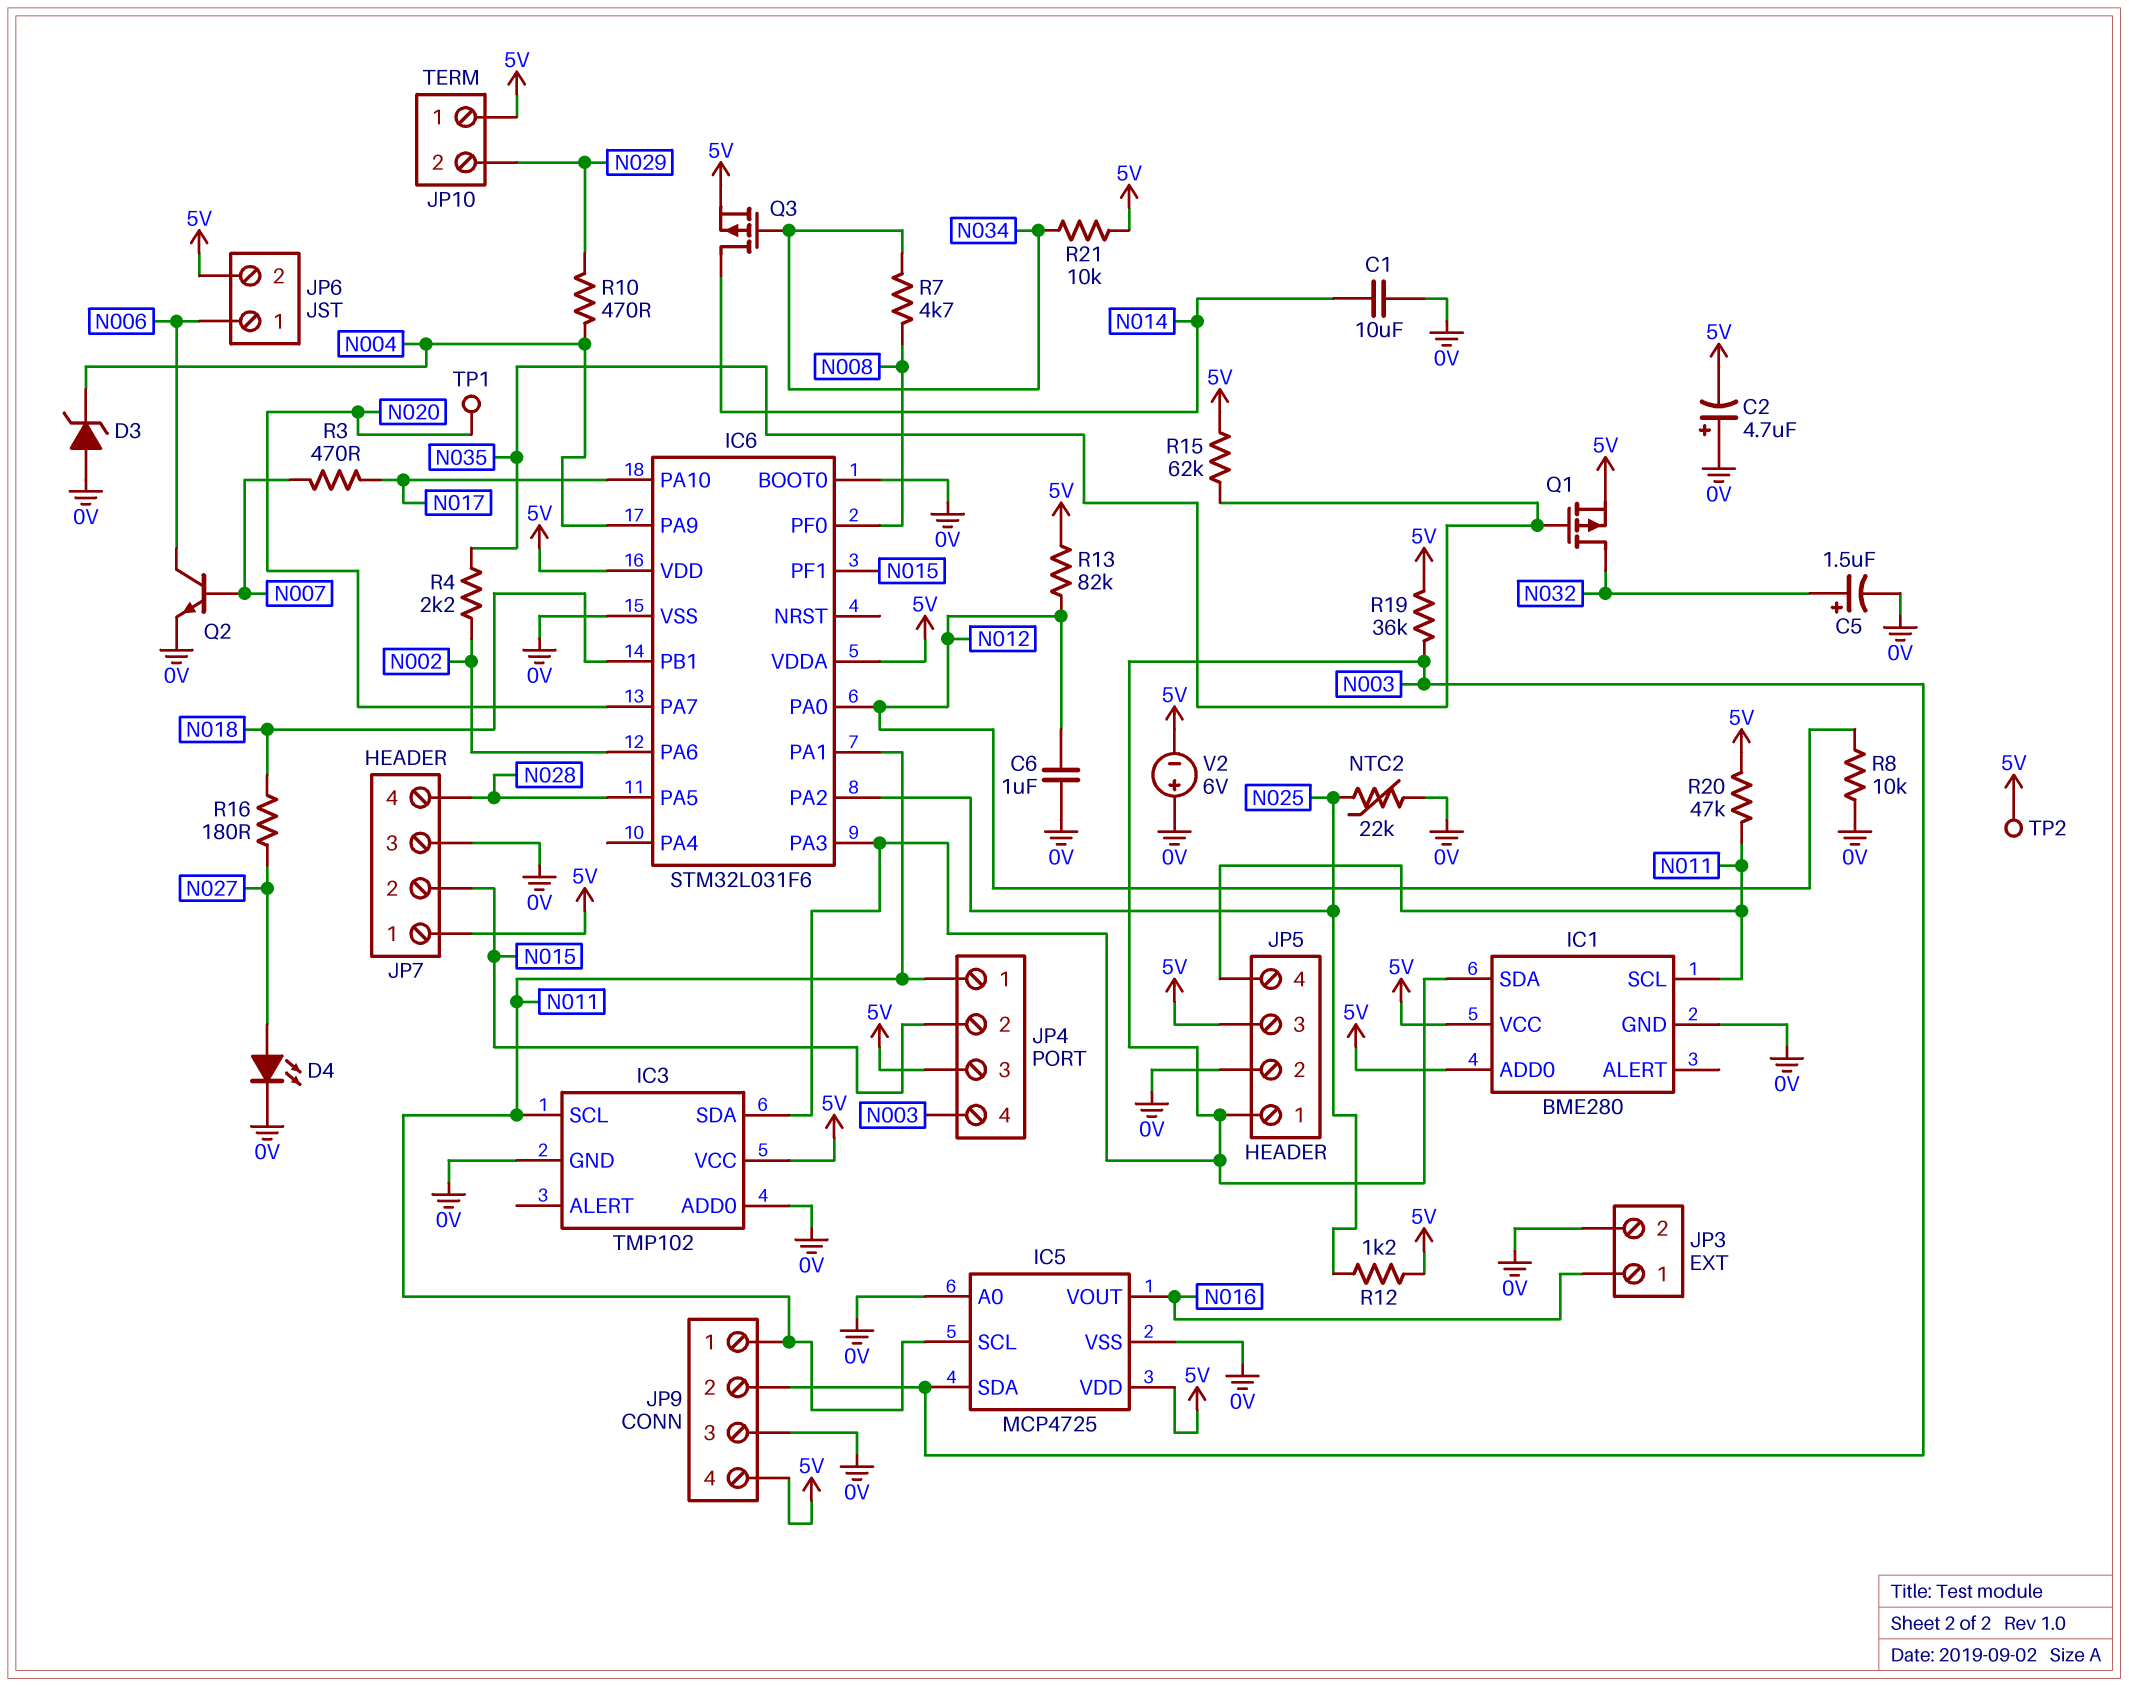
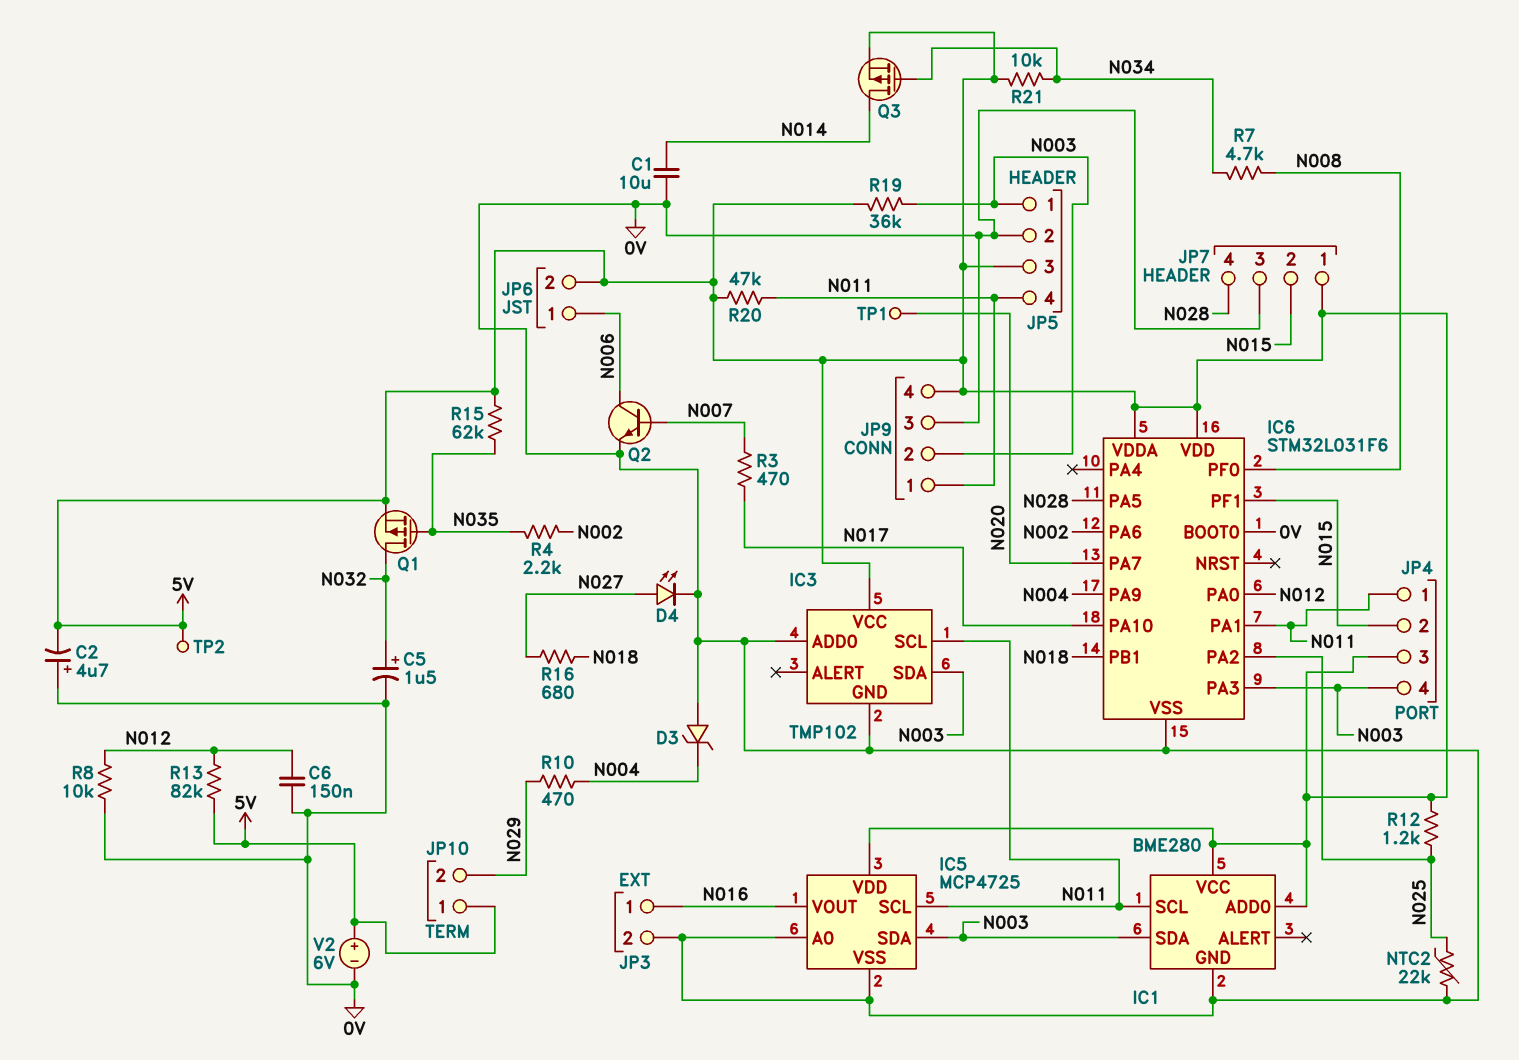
C6: 1uF (0V, N012) -> 150nF (0V, N012)
R16: 180 (N018, N027) -> 680 (N018, N027)
V2: 6V (plus 0V, minus 5V) -> 6V (plus 5V, minus 0V)

